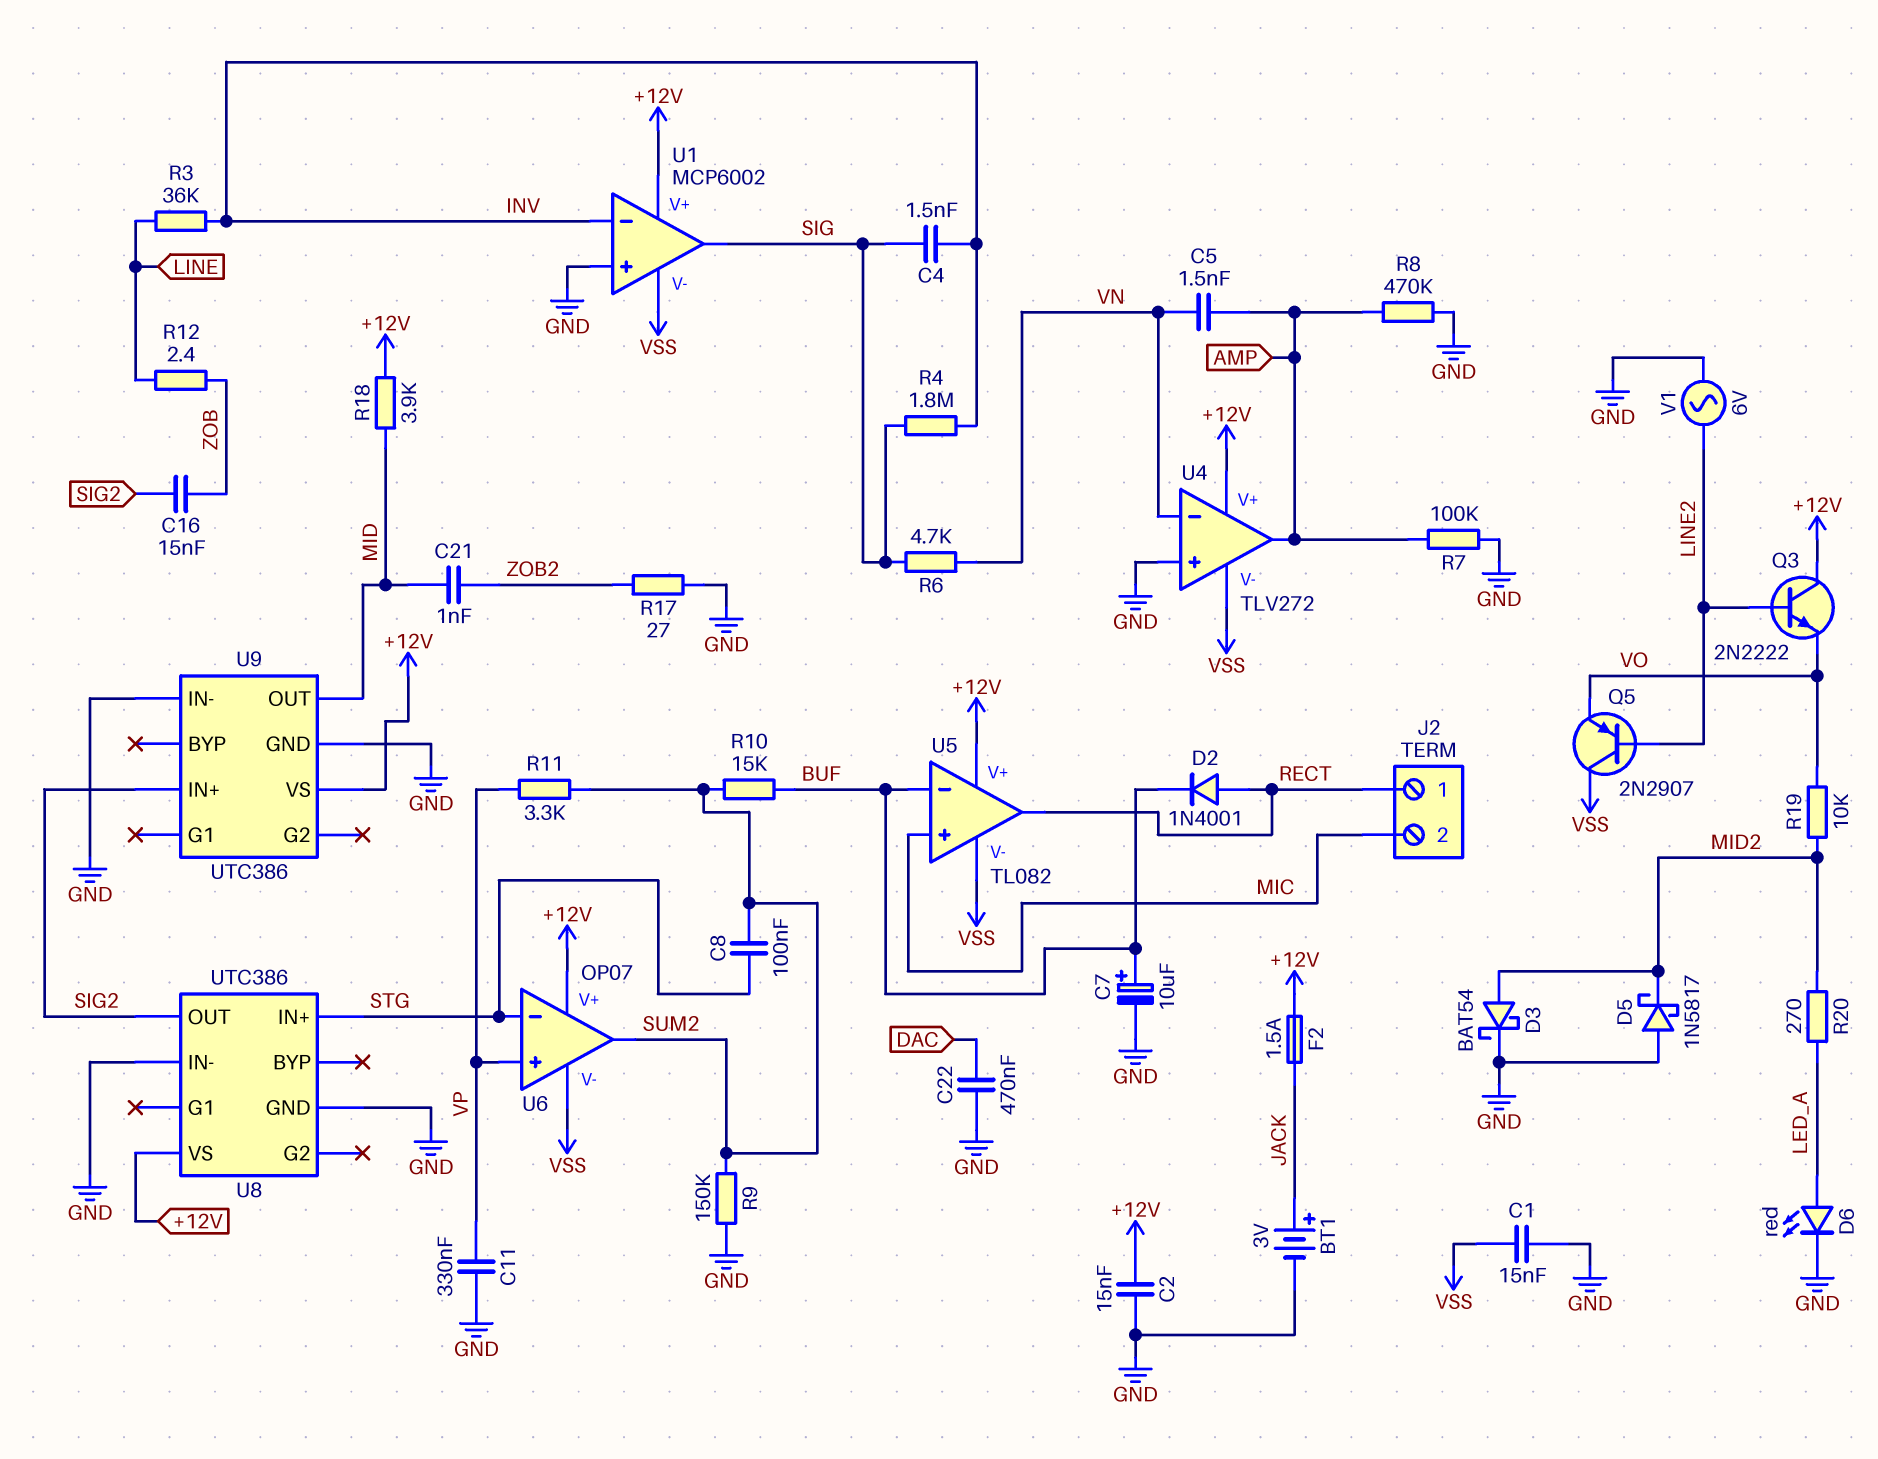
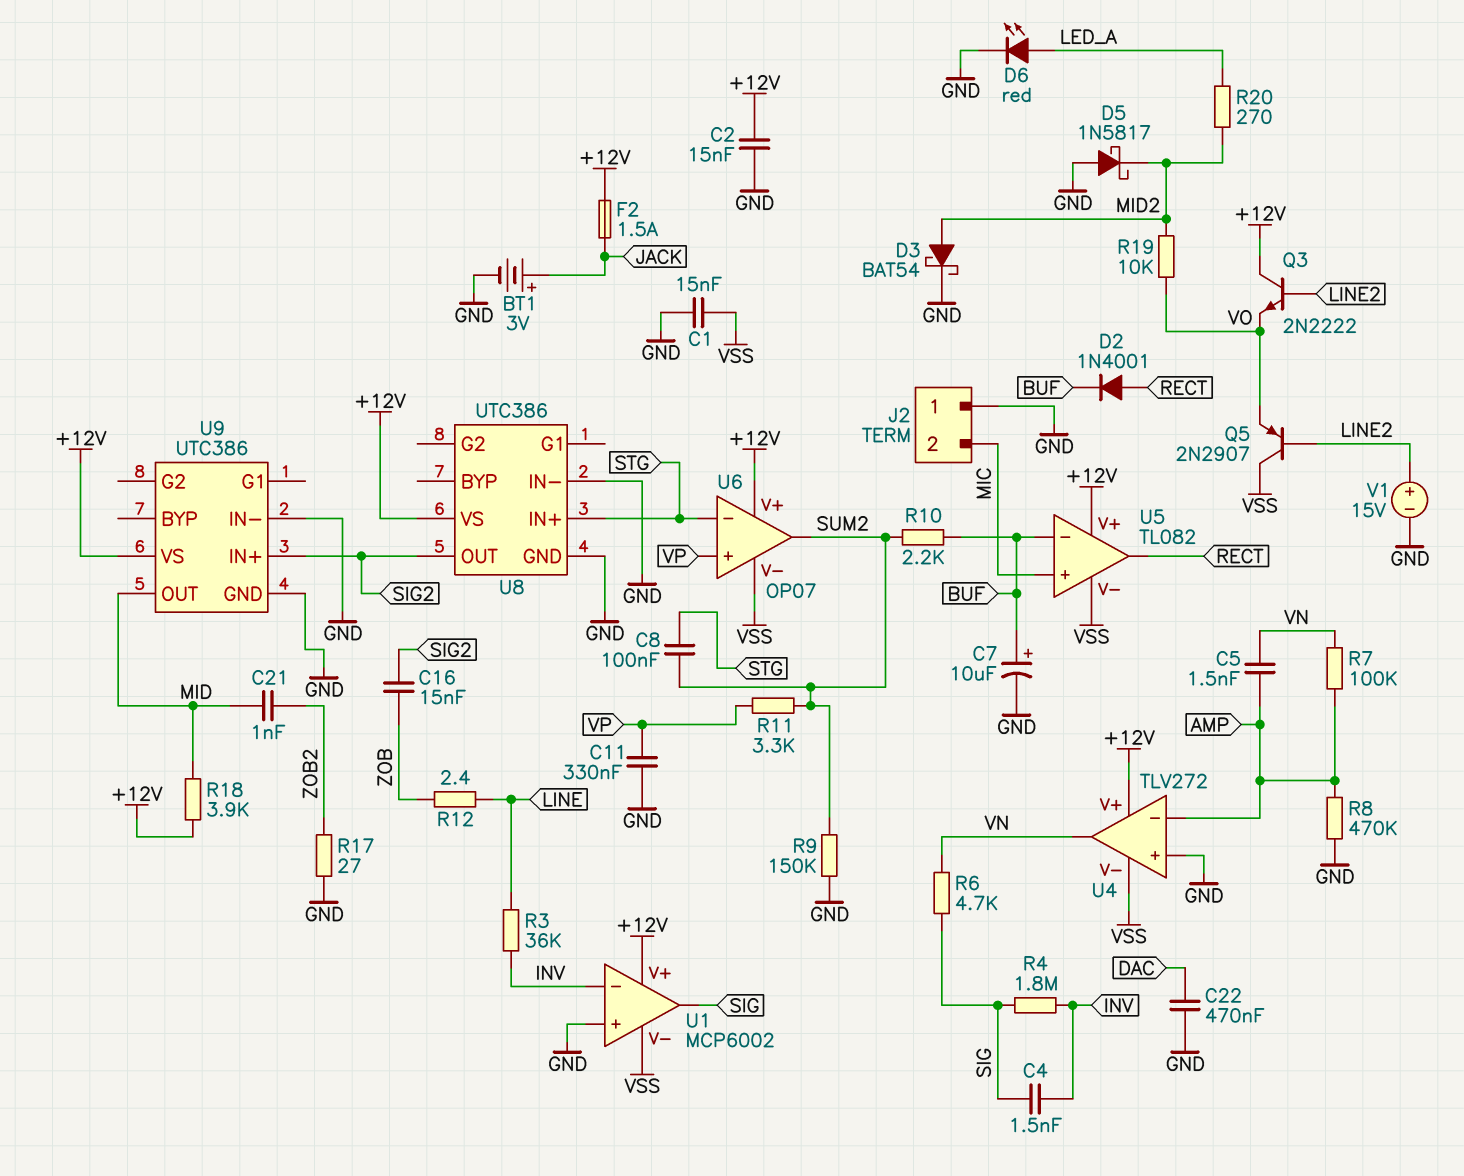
J2 pin 1: RECT -> GND
R7: 100k (AMP, GND) -> 100k (AMP, VN)
R10: 15k (BUF, SUM2) -> 2.2k (BUF, SUM2)
U4 pin in-: VN -> AMP
U4 pin out: AMP -> VN
V1: AC 6V (GND, LINE2) -> 15V (plus LINE2, minus GND)

